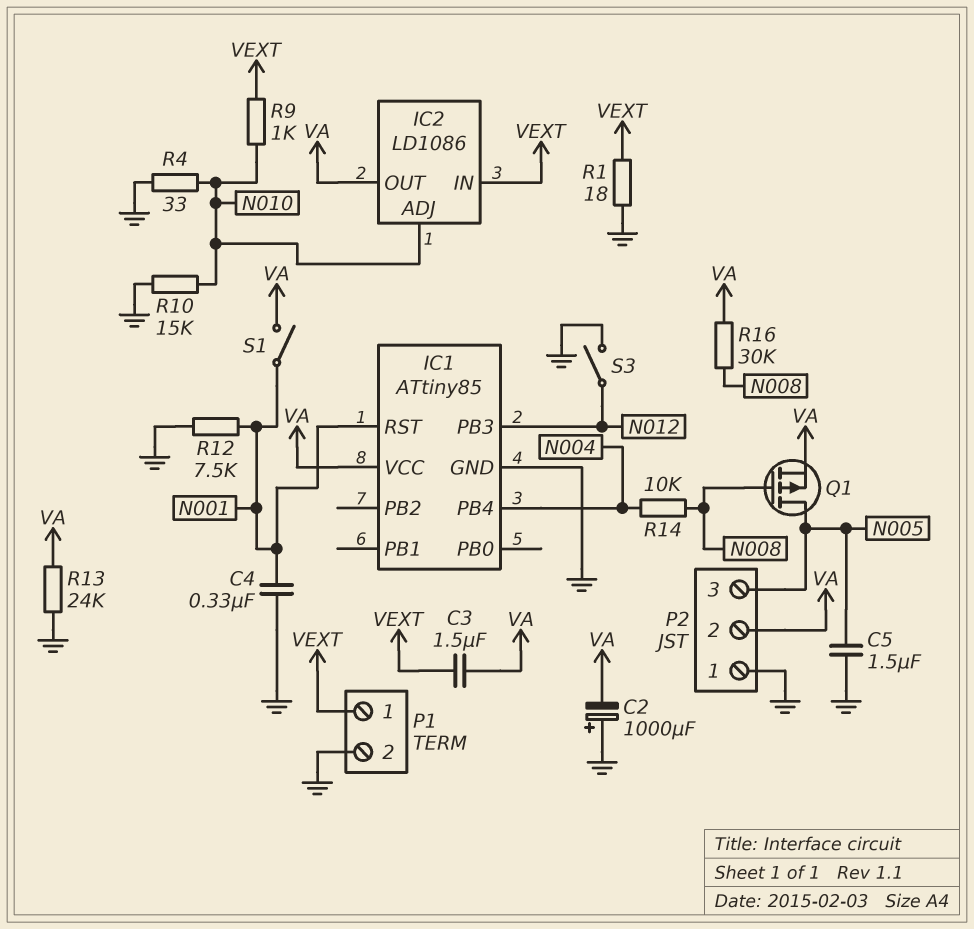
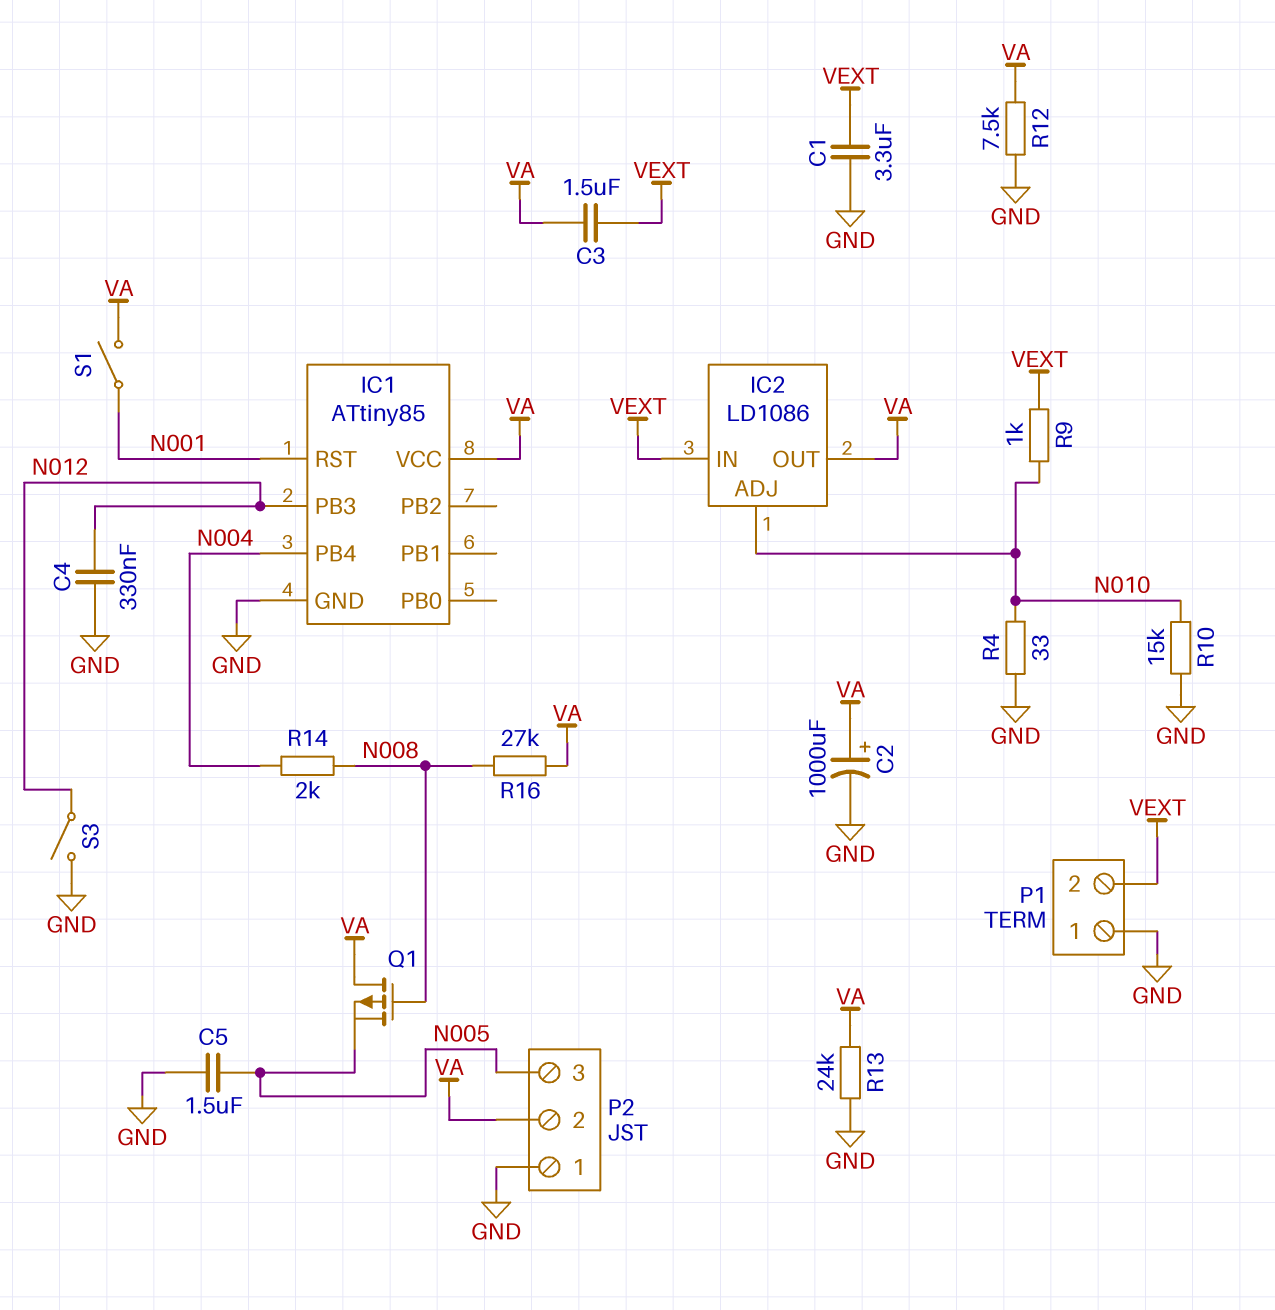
C1: none -> 3.3uF (GND, VEXT)
C2: 1000uF (plus GND, minus VA) -> 1000uF (plus VA, minus GND)
C4: 330nF (GND, N001) -> 330nF (GND, N012)
P1 pin 1: VEXT -> GND
P1 pin 2: GND -> VEXT
Q1: PMOS (G N008, D N005, S VA) -> PMOS (G N008, D VA, S N005)
R1: 18 (GND, VEXT) -> none
R12: 7.5k (GND, N001) -> 7.5k (GND, VA)
R14: 10k (N004, N008) -> 2k (N004, N008)
R16: 30k (N008, VA) -> 27k (N008, VA)

